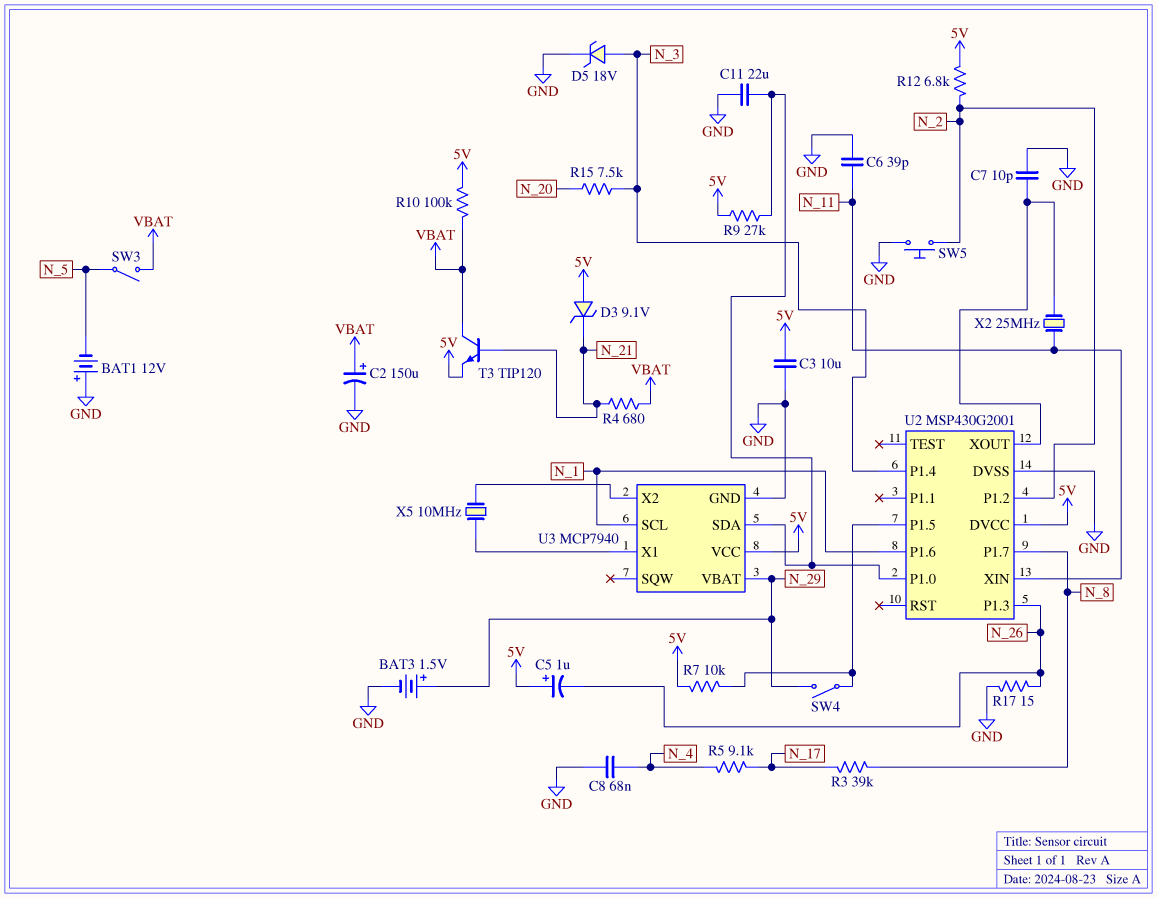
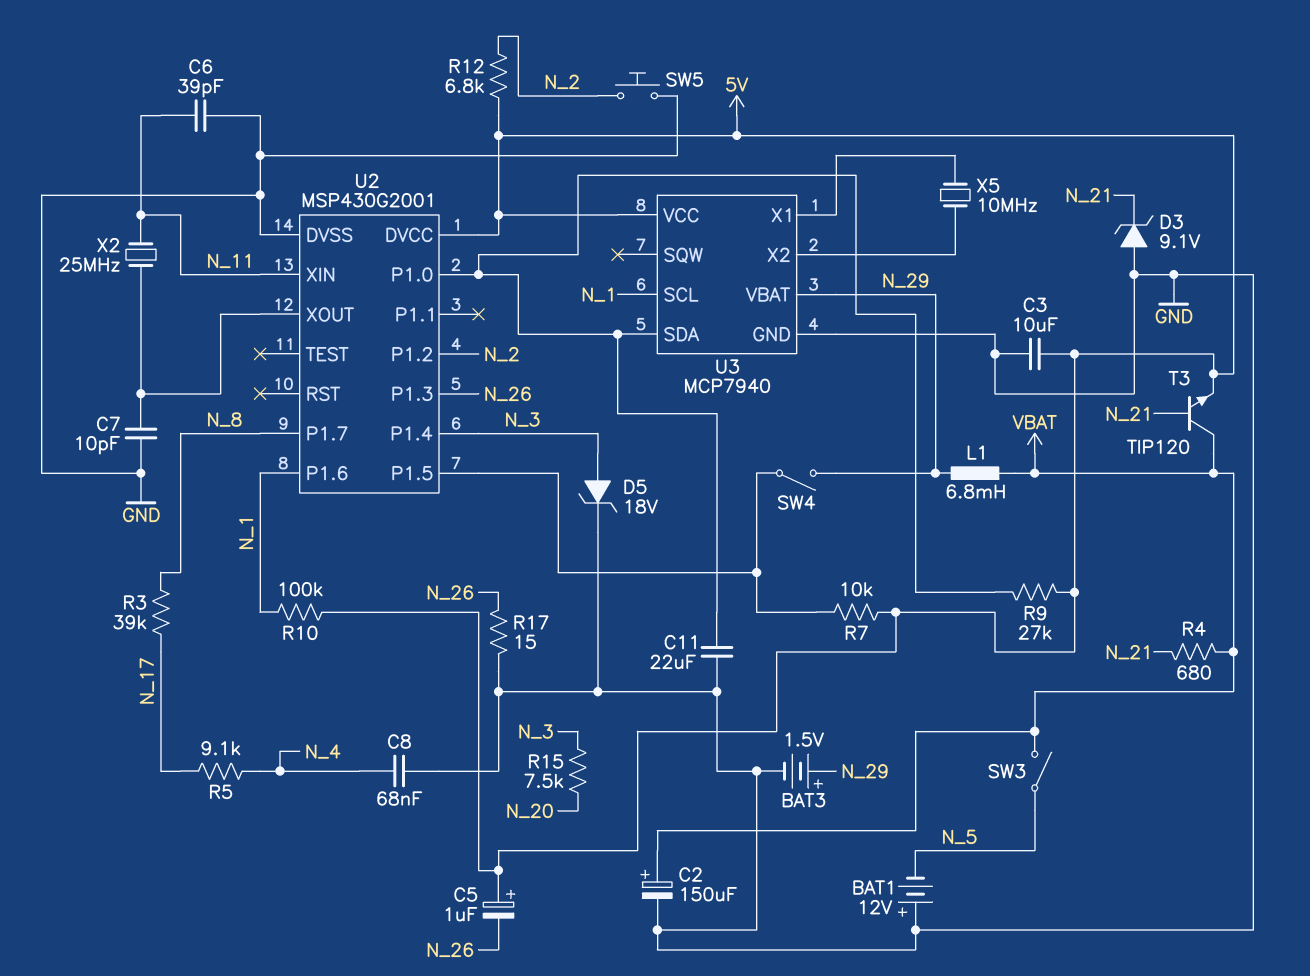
D3: zener 9.1V (A 5V, K N_21) -> zener 9.1V (A GND, K N_21)
L1: none -> 6.8mH (N_29, VBAT)
R10: 100k (5V, VBAT) -> 100k (5V, N_1)

